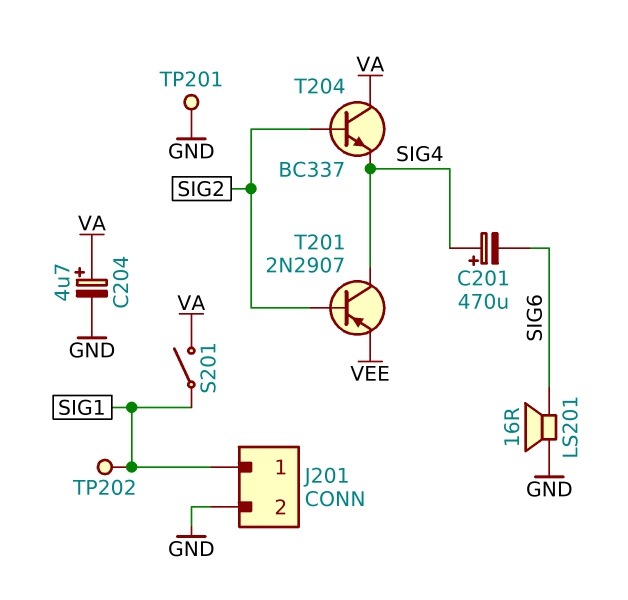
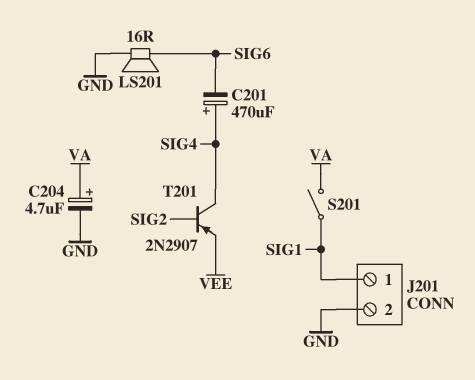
T204: NPN BC337 (B SIG2, C VA, E SIG4) -> none
TP201: test point (GND) -> none
TP202: test point (SIG1) -> none

